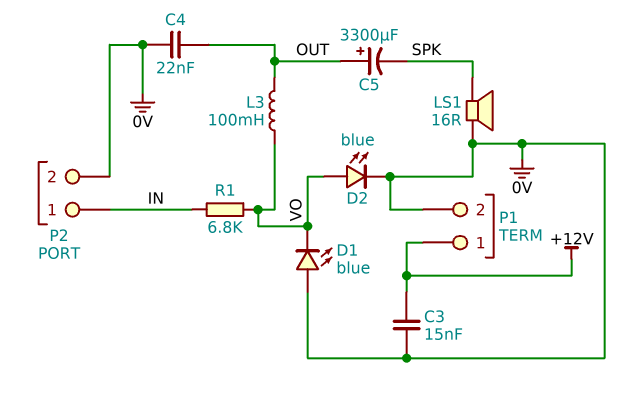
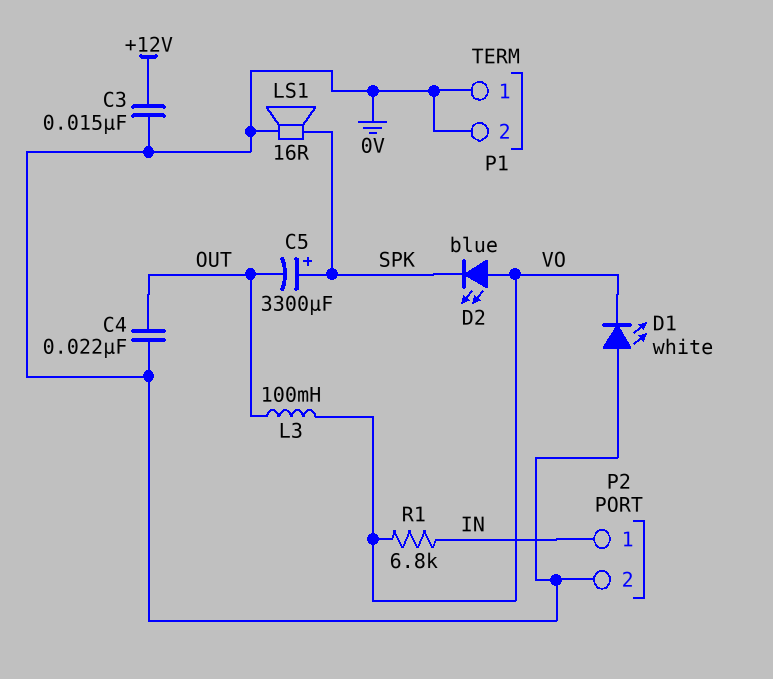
C5: 3300uF (plus OUT, minus SPK) -> 3300uF (plus SPK, minus OUT)
D1: LED blue (A 0V, K VO) -> LED white (A 0V, K VO)
D2: LED blue (A VO, K 0V) -> LED blue (A VO, K SPK)
P1 pin 1: +12V -> 0V

